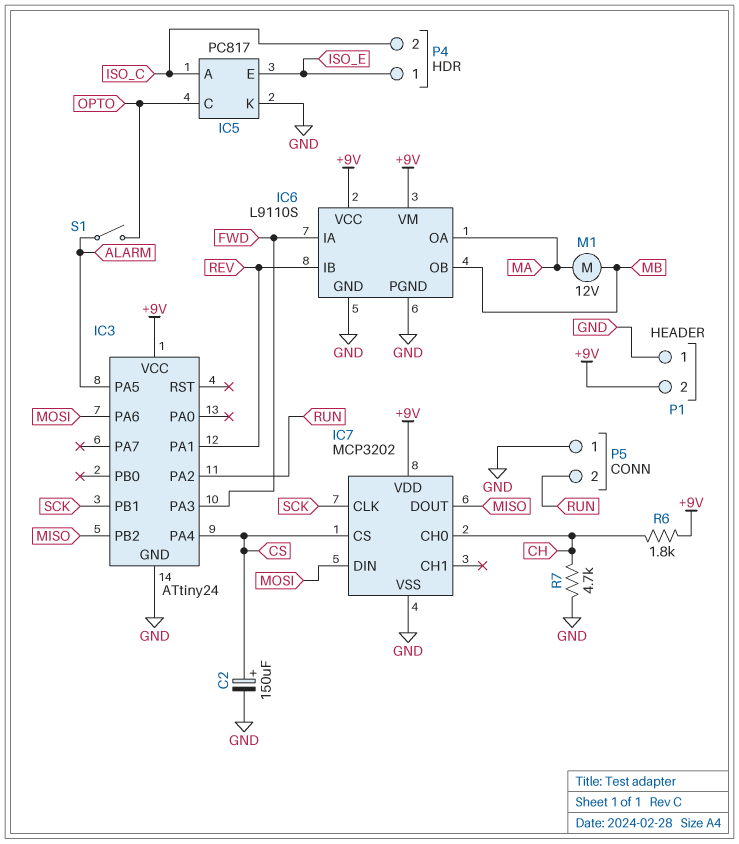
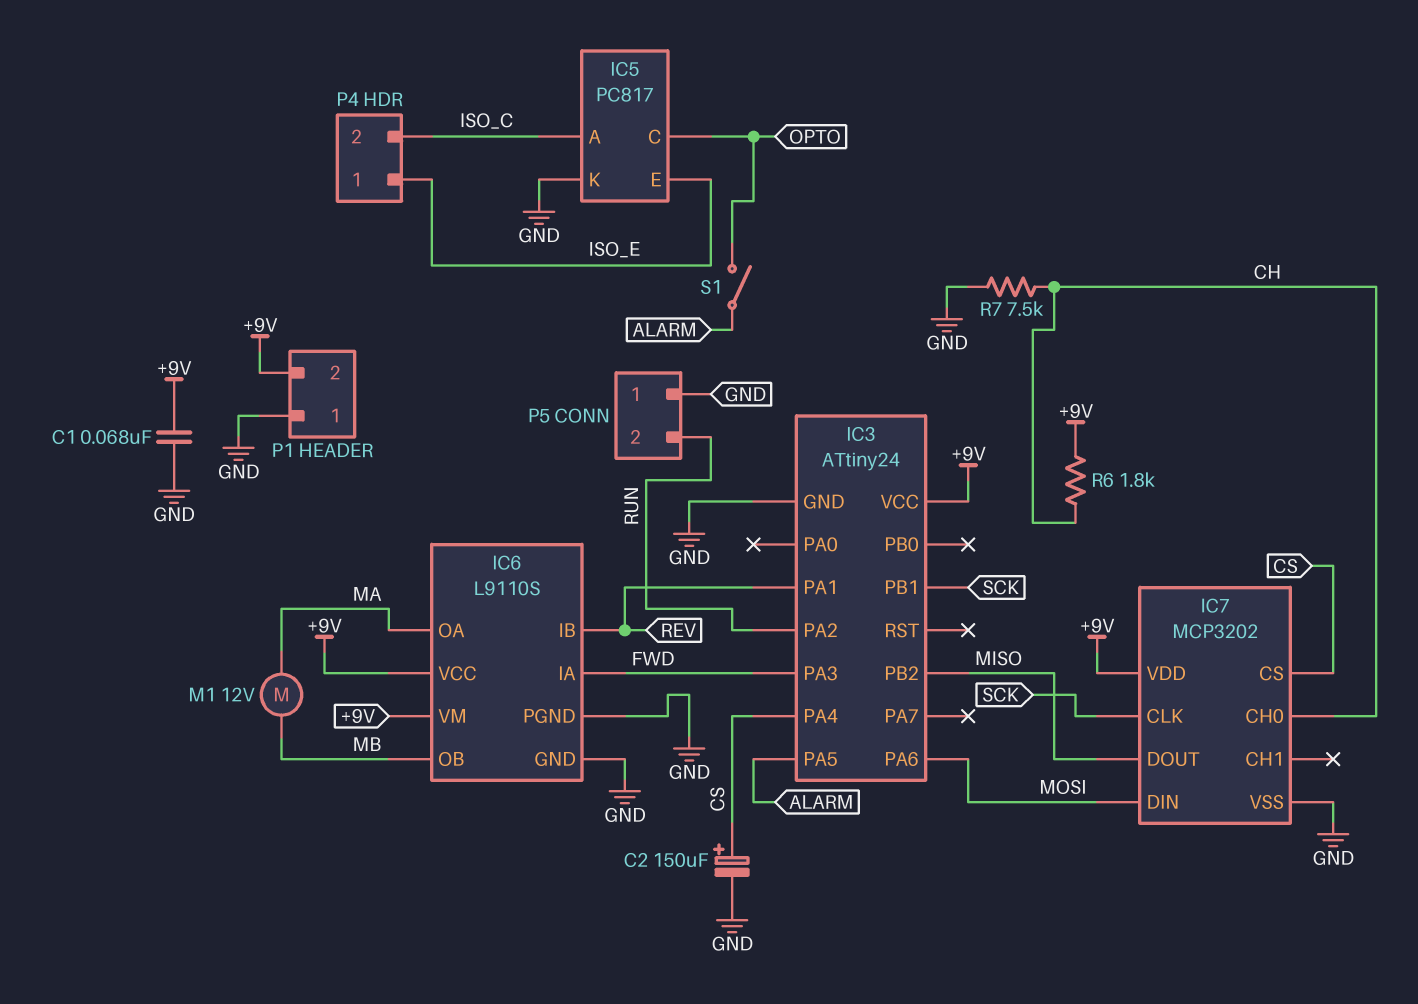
C1: none -> 68nF (+9V, GND)
R7: 4.7k (CH, GND) -> 7.5k (CH, GND)

